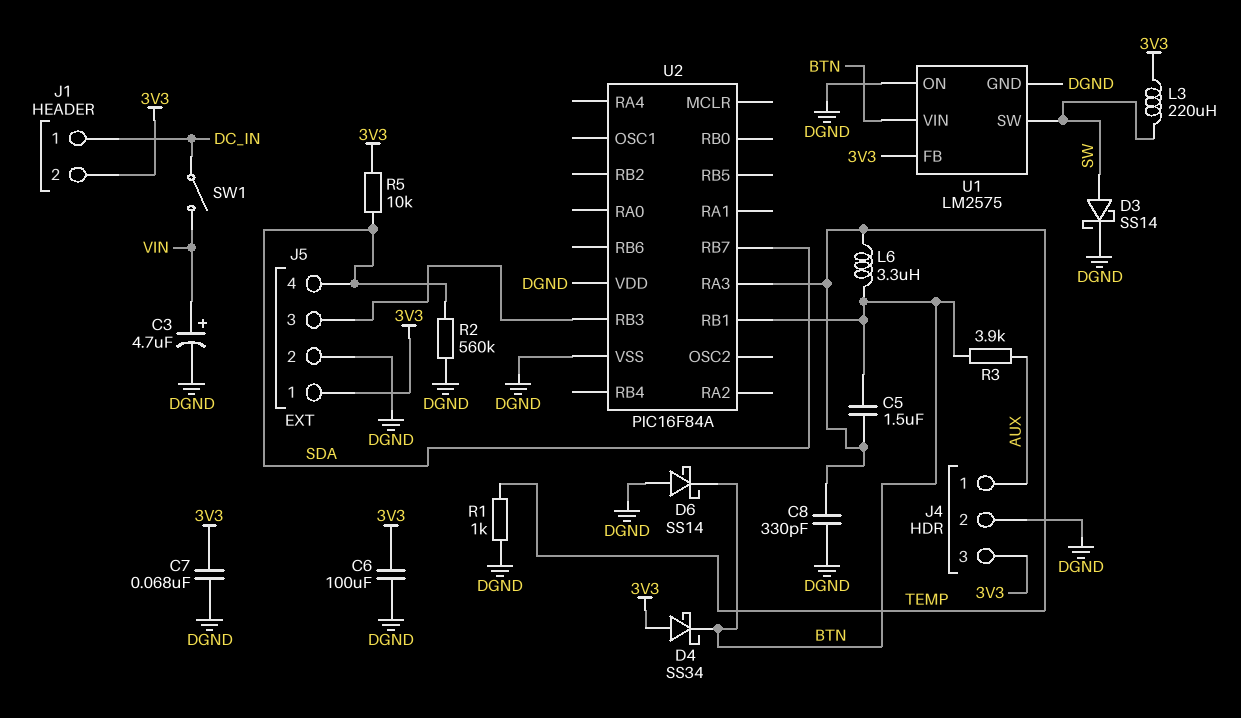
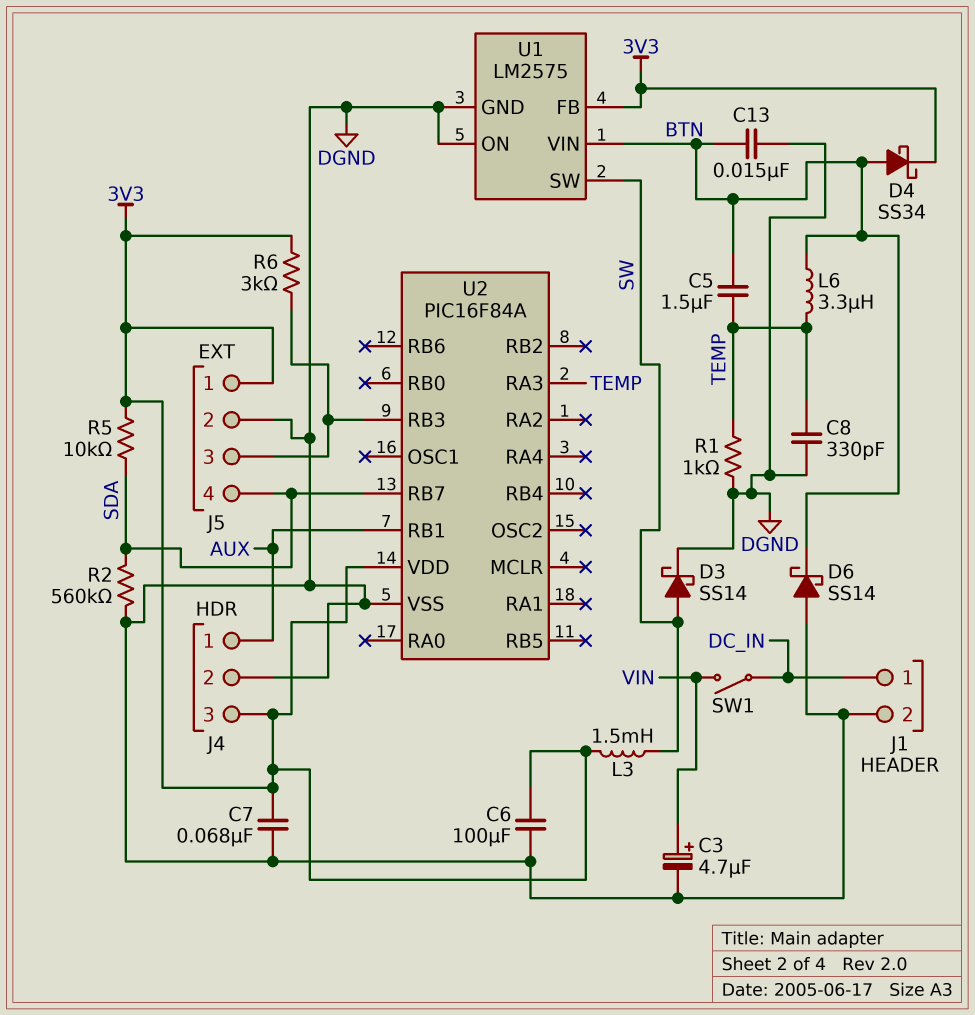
C13: none -> 15nF (BTN, DGND)
D4: schottky SS34 (A 3V3, K BTN) -> schottky SS34 (A BTN, K 3V3)
J1 pin 2: 3V3 -> DGND
L3: 220uH (3V3, SW) -> 1.5mH (3V3, SW)
R3: 3.9k (AUX, BTN) -> none
R6: none -> 3k (3V3, J5/3)
U2 pin RB1: BTN -> AUX
U2 pin VDD: DGND -> 3V3

